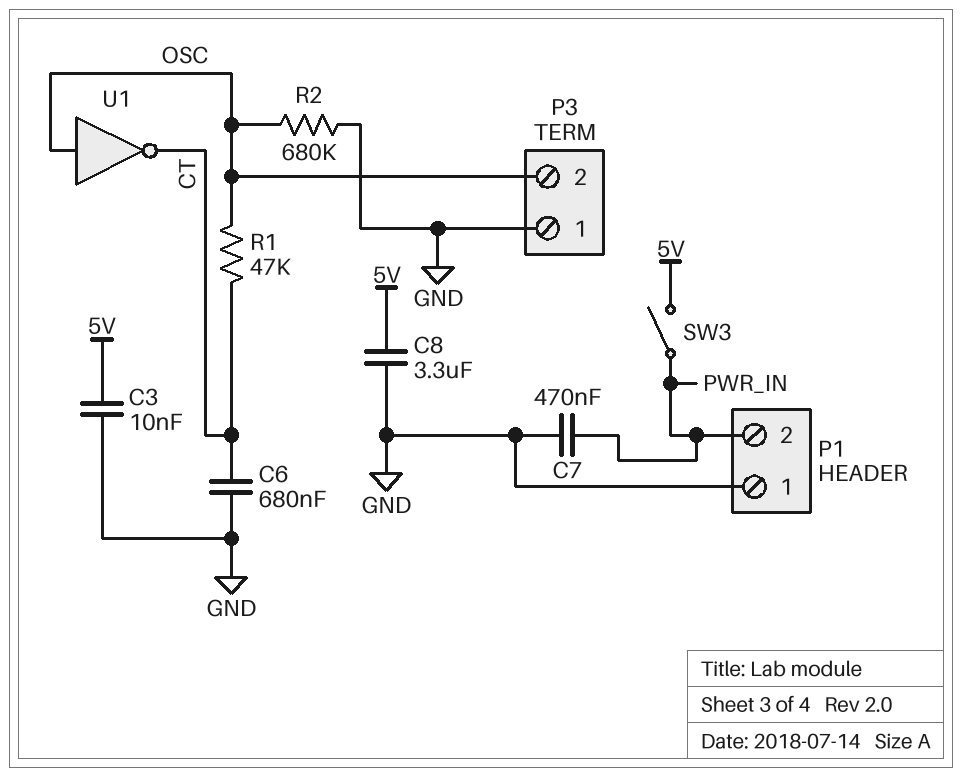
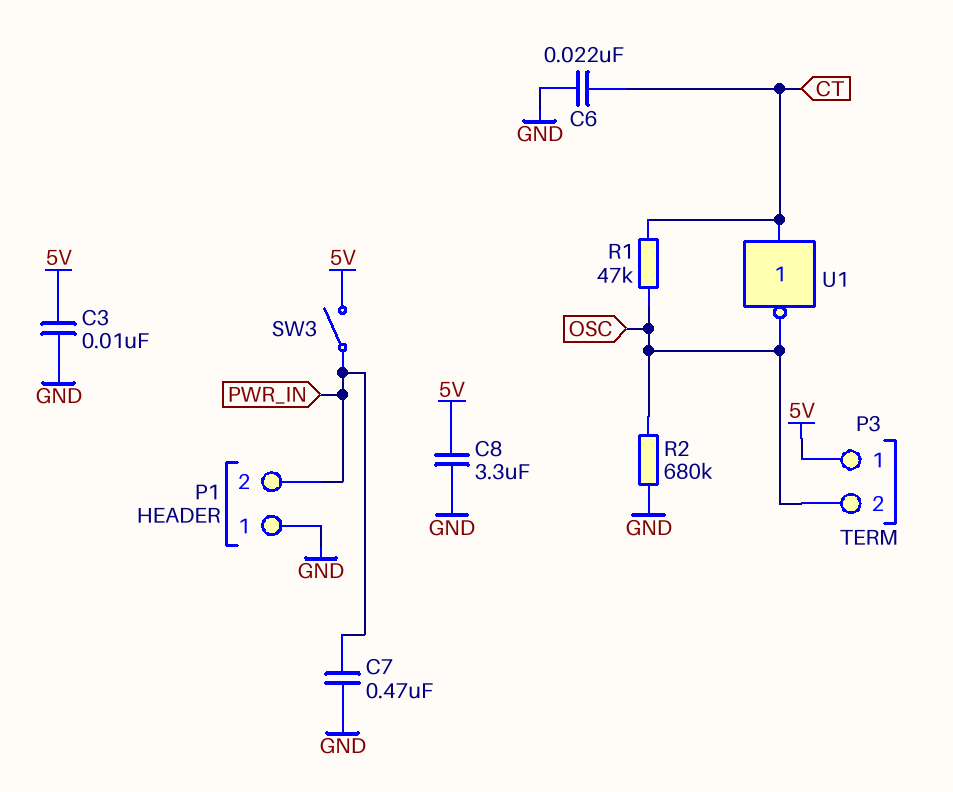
C6: 680nF (CT, GND) -> 22nF (CT, GND)
P3 pin 1: GND -> 5V
U1: NOT (in OSC, out CT) -> NOT (in CT, out OSC)

